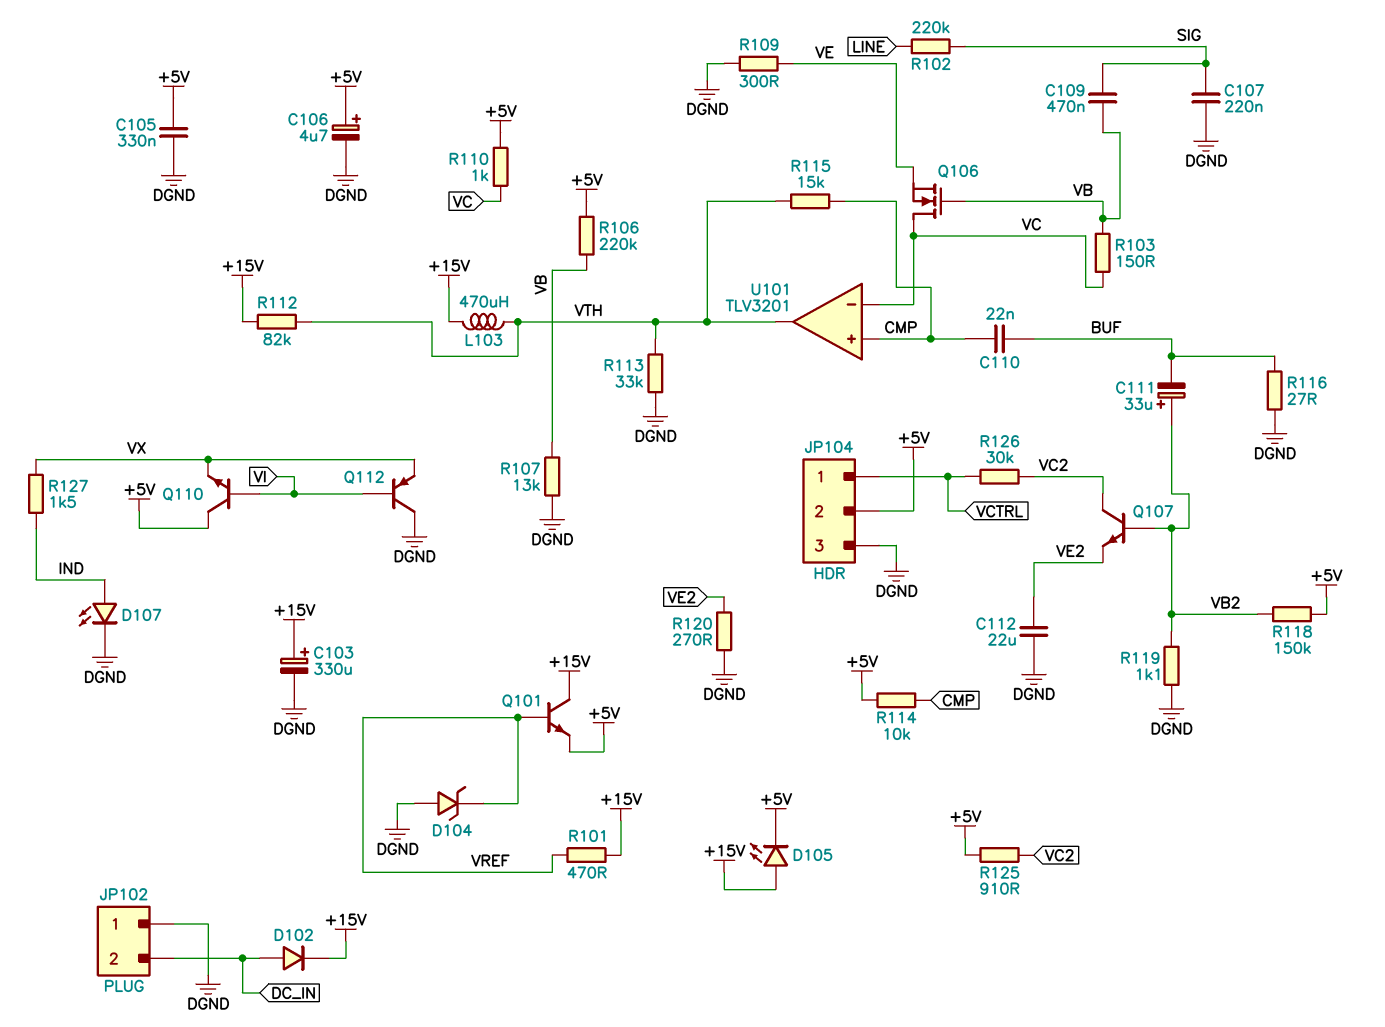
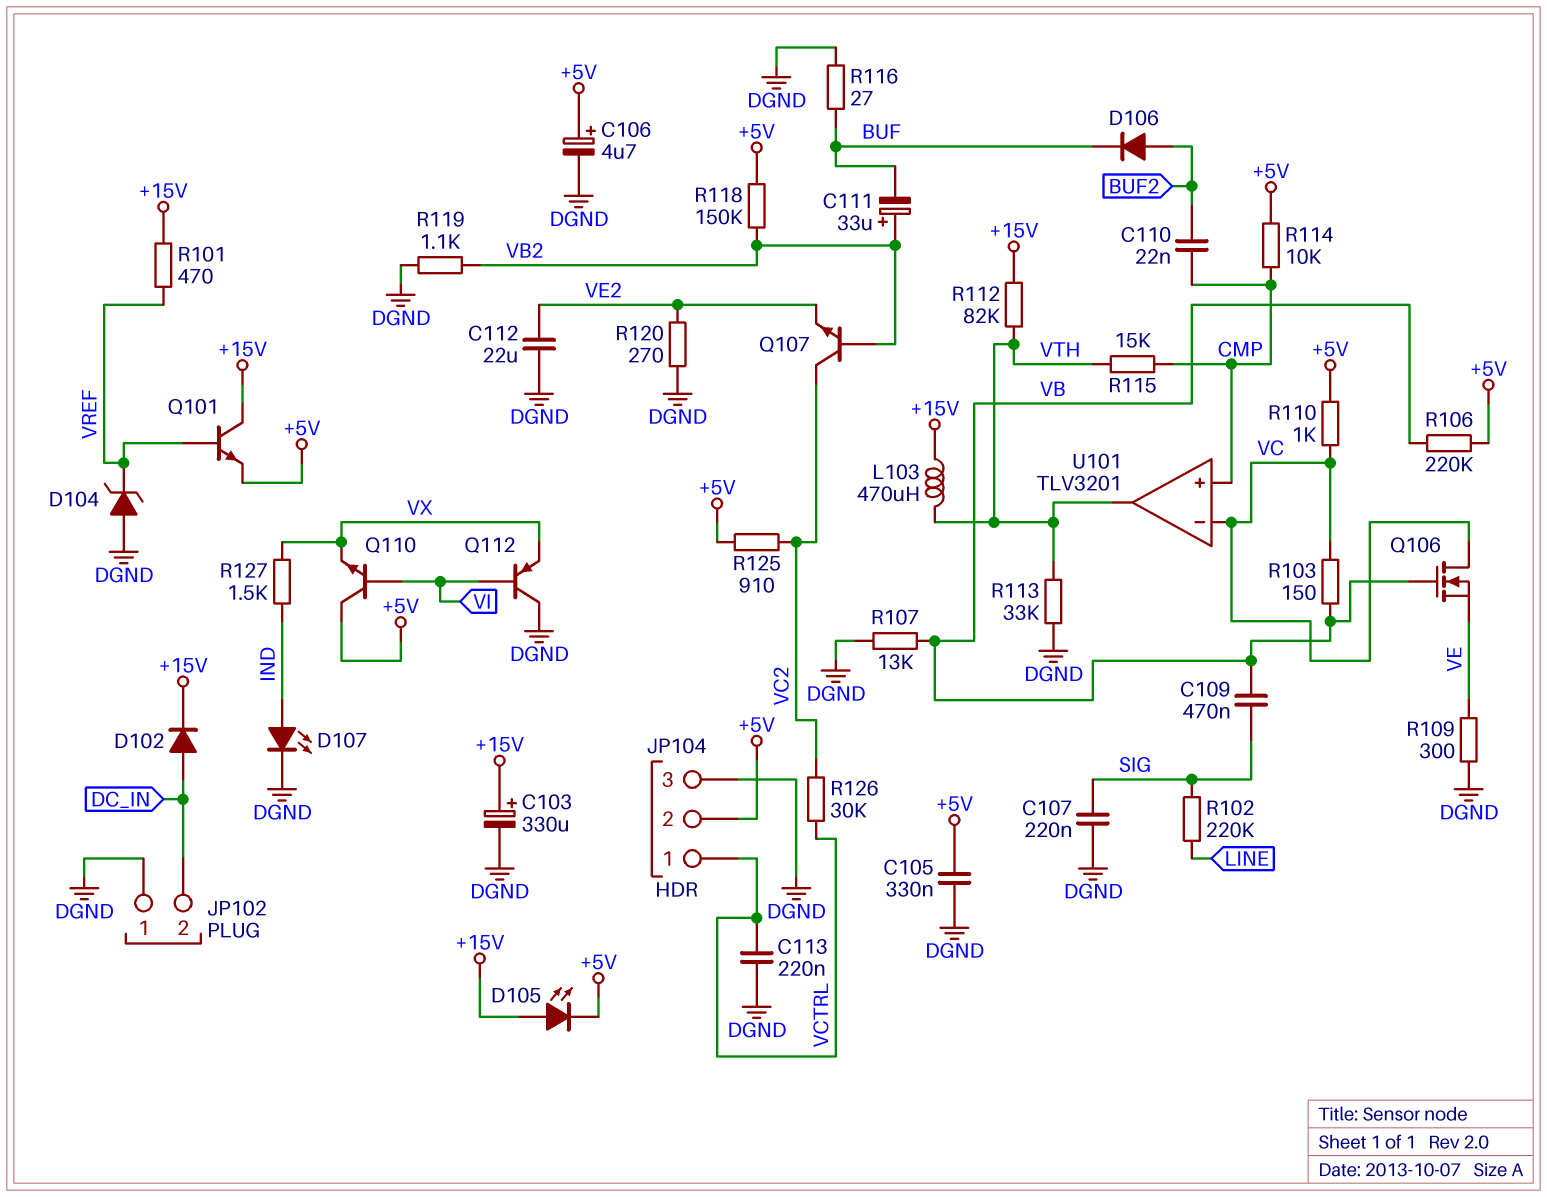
C110: 22nF (BUF, CMP) -> 22nF (BUF2, CMP)
C113: none -> 220nF (DGND, VCTRL)
D106: none -> diode (A BUF2, K BUF)

